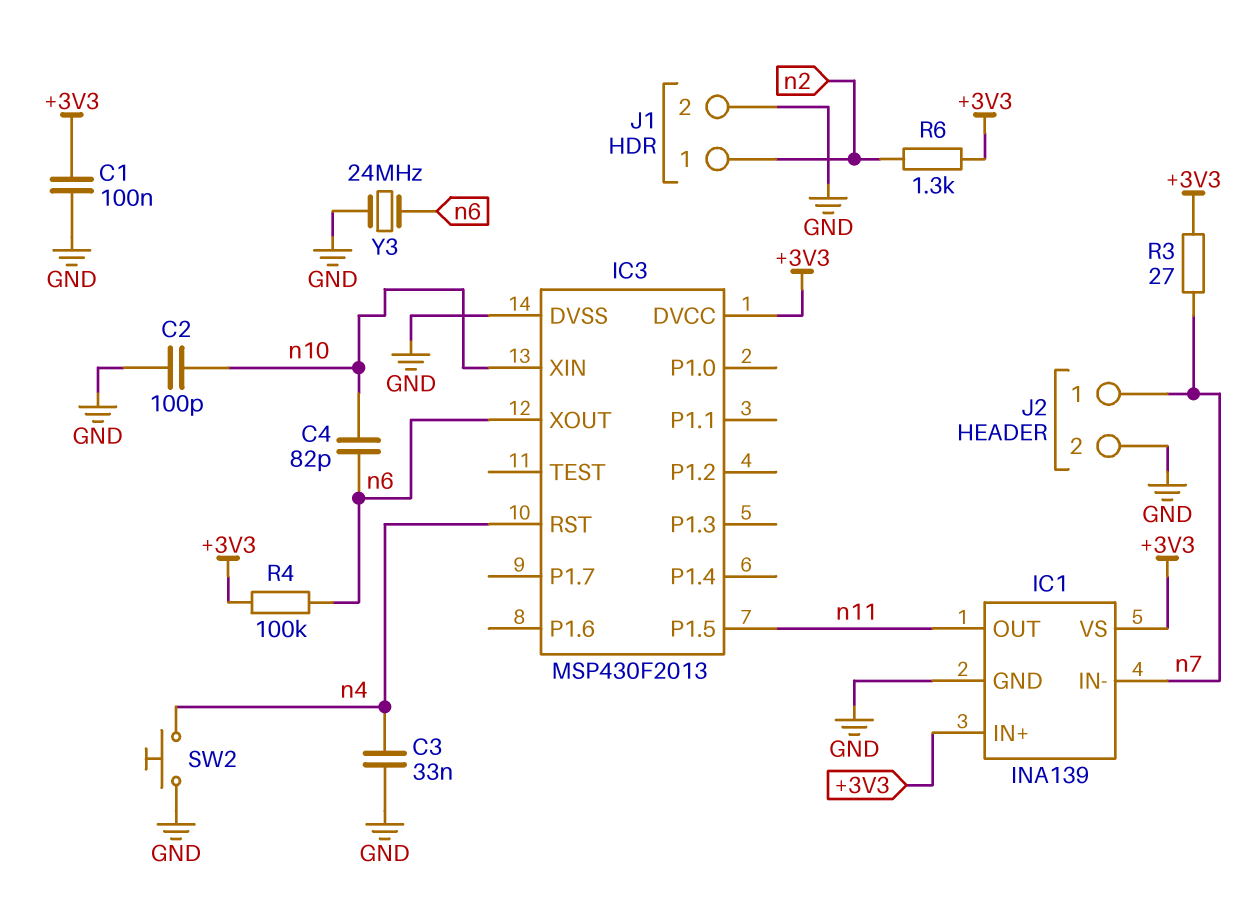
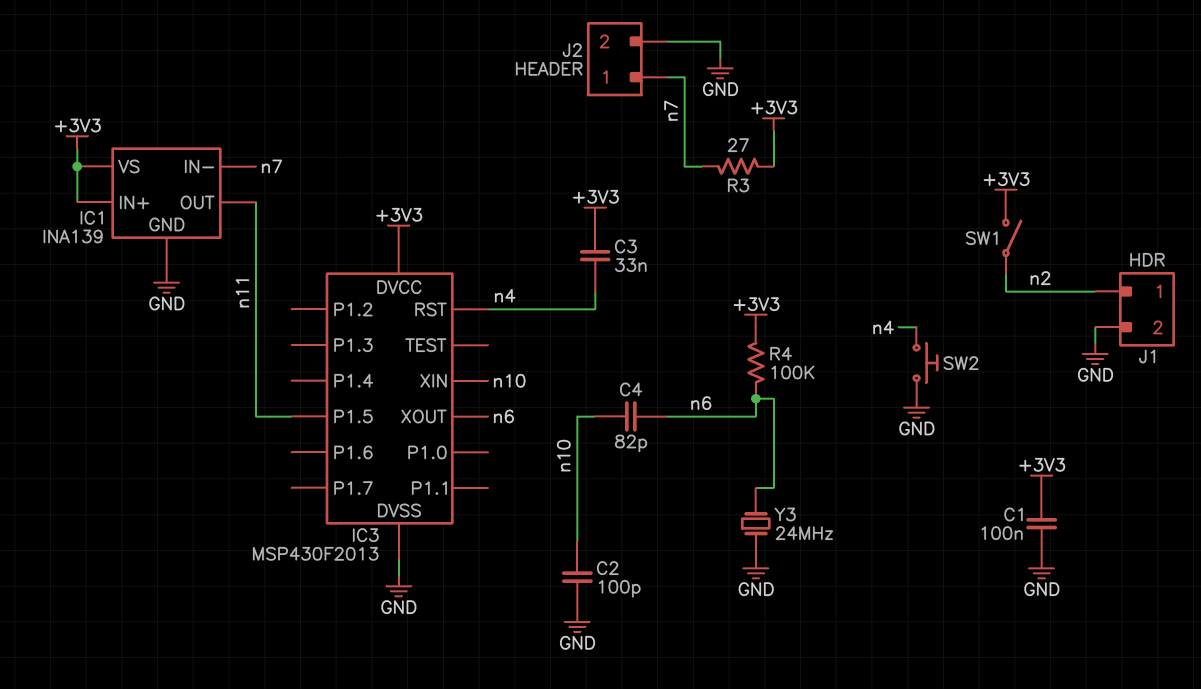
C3: 33nF (GND, n4) -> 33nF (+3V3, n4)
R6: 1.3k (+3V3, n2) -> none
SW1: none -> switch (+3V3, n2)

